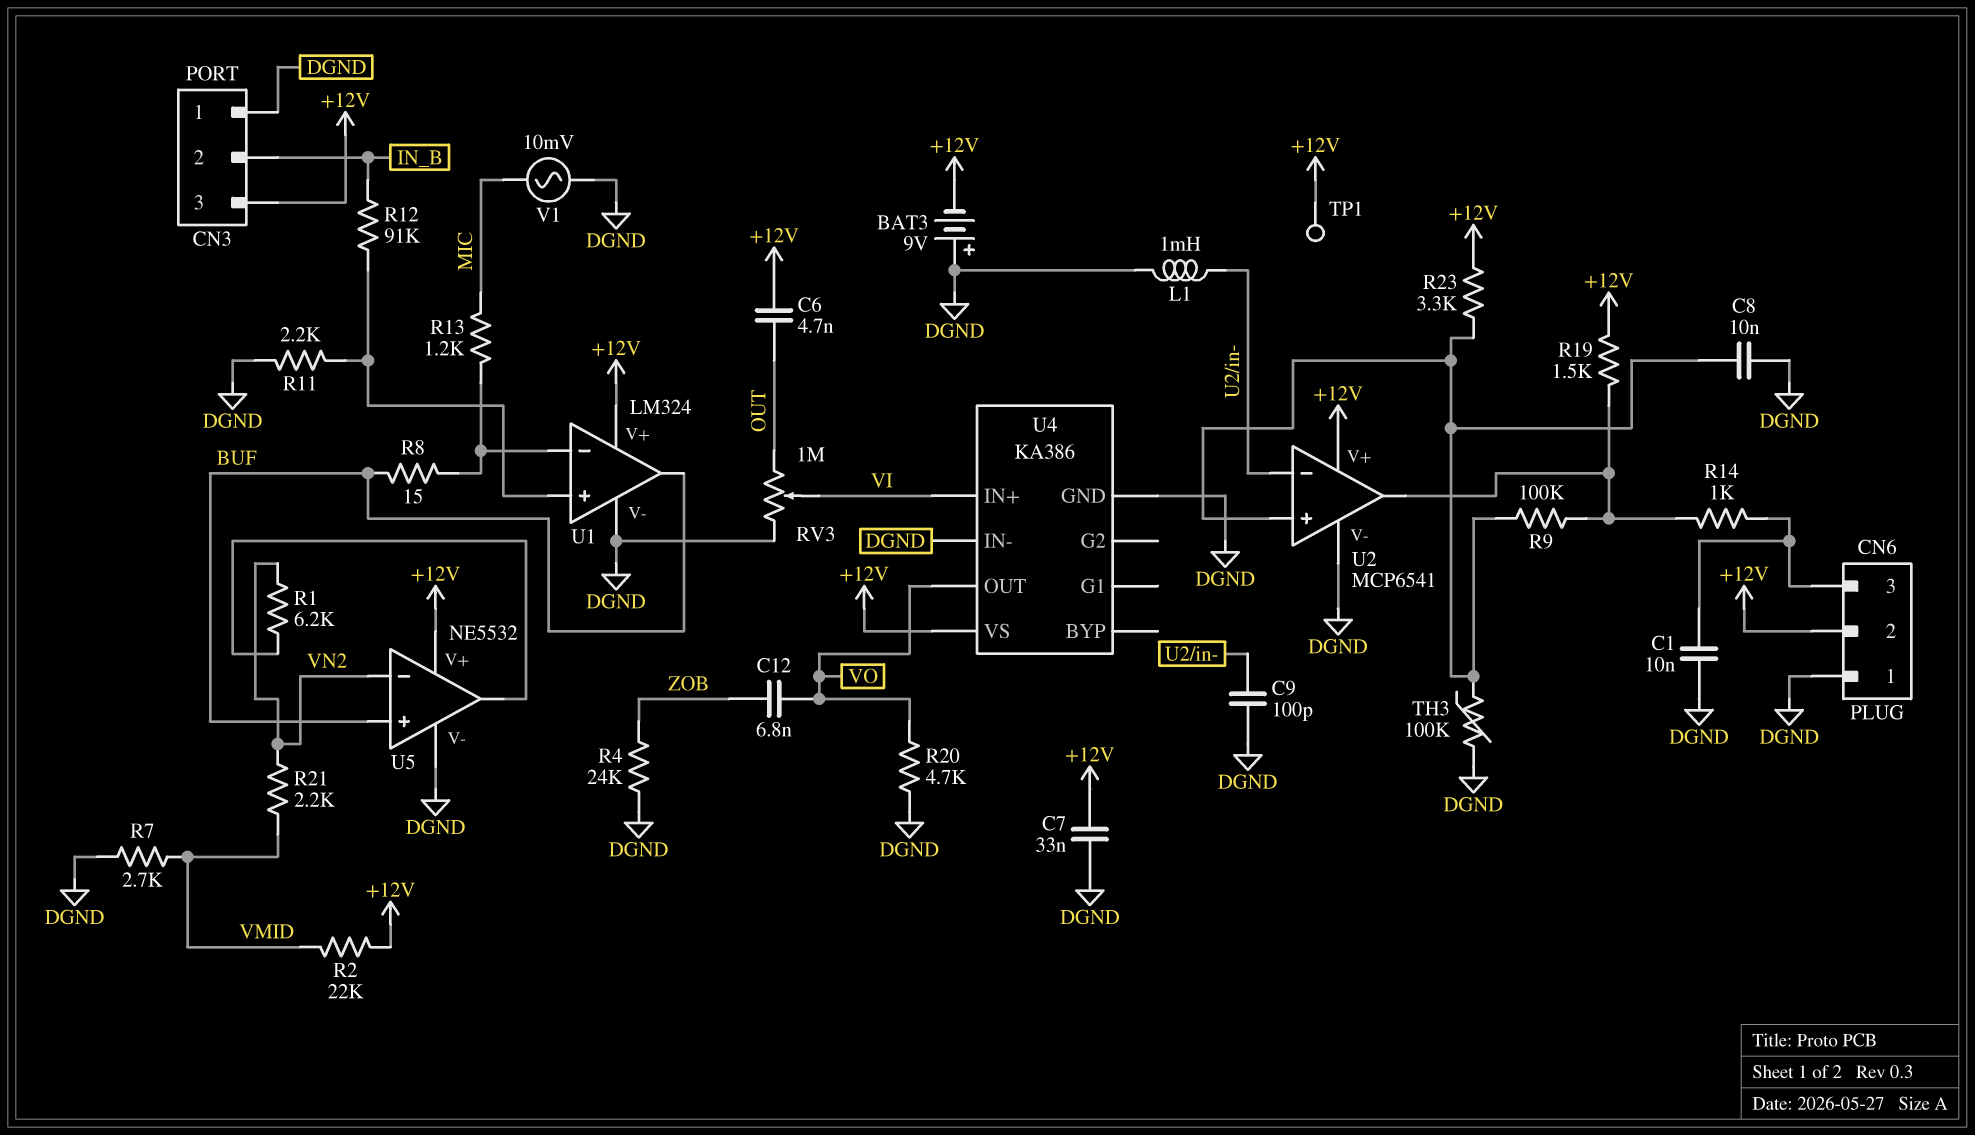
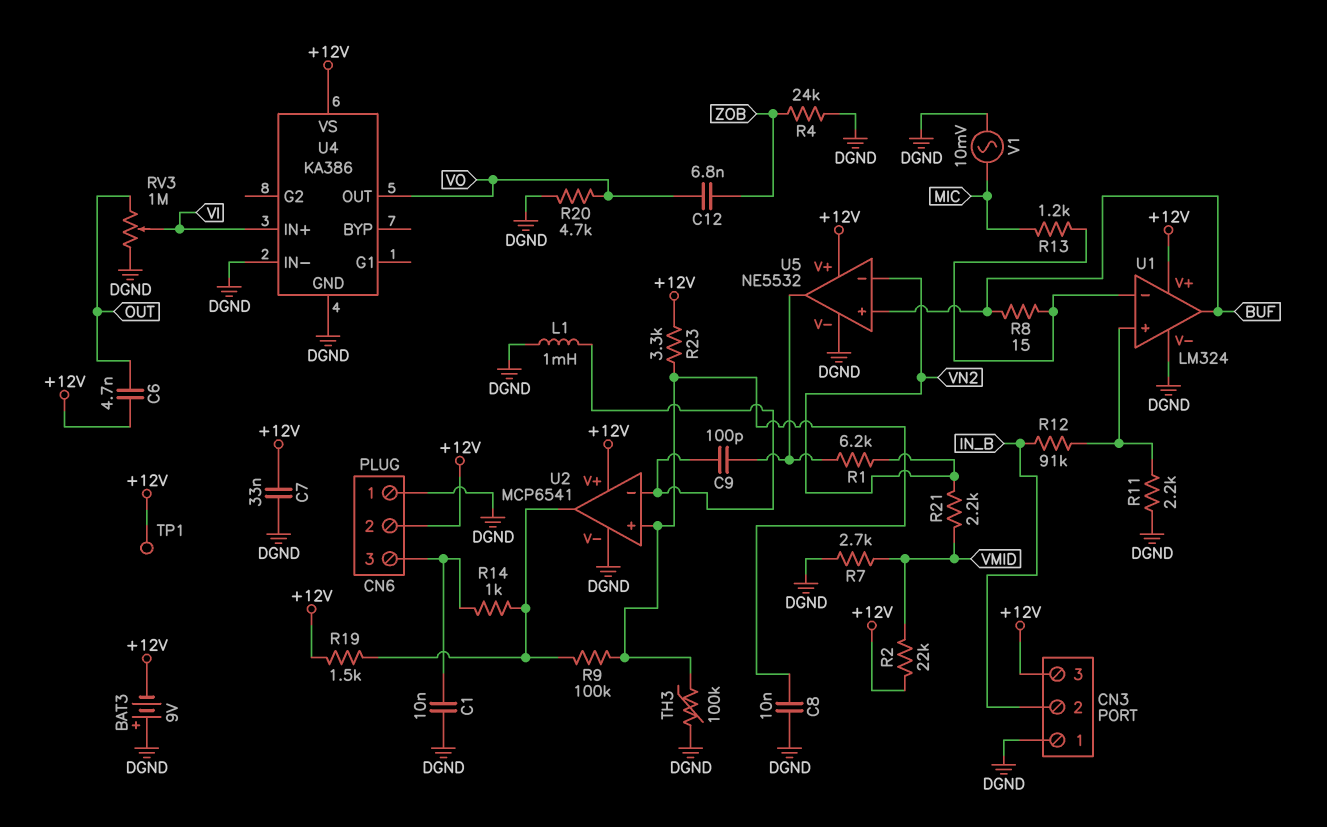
C9: 100pF (DGND, U2/in-) -> 100pF (U2/in-, U5/out)

